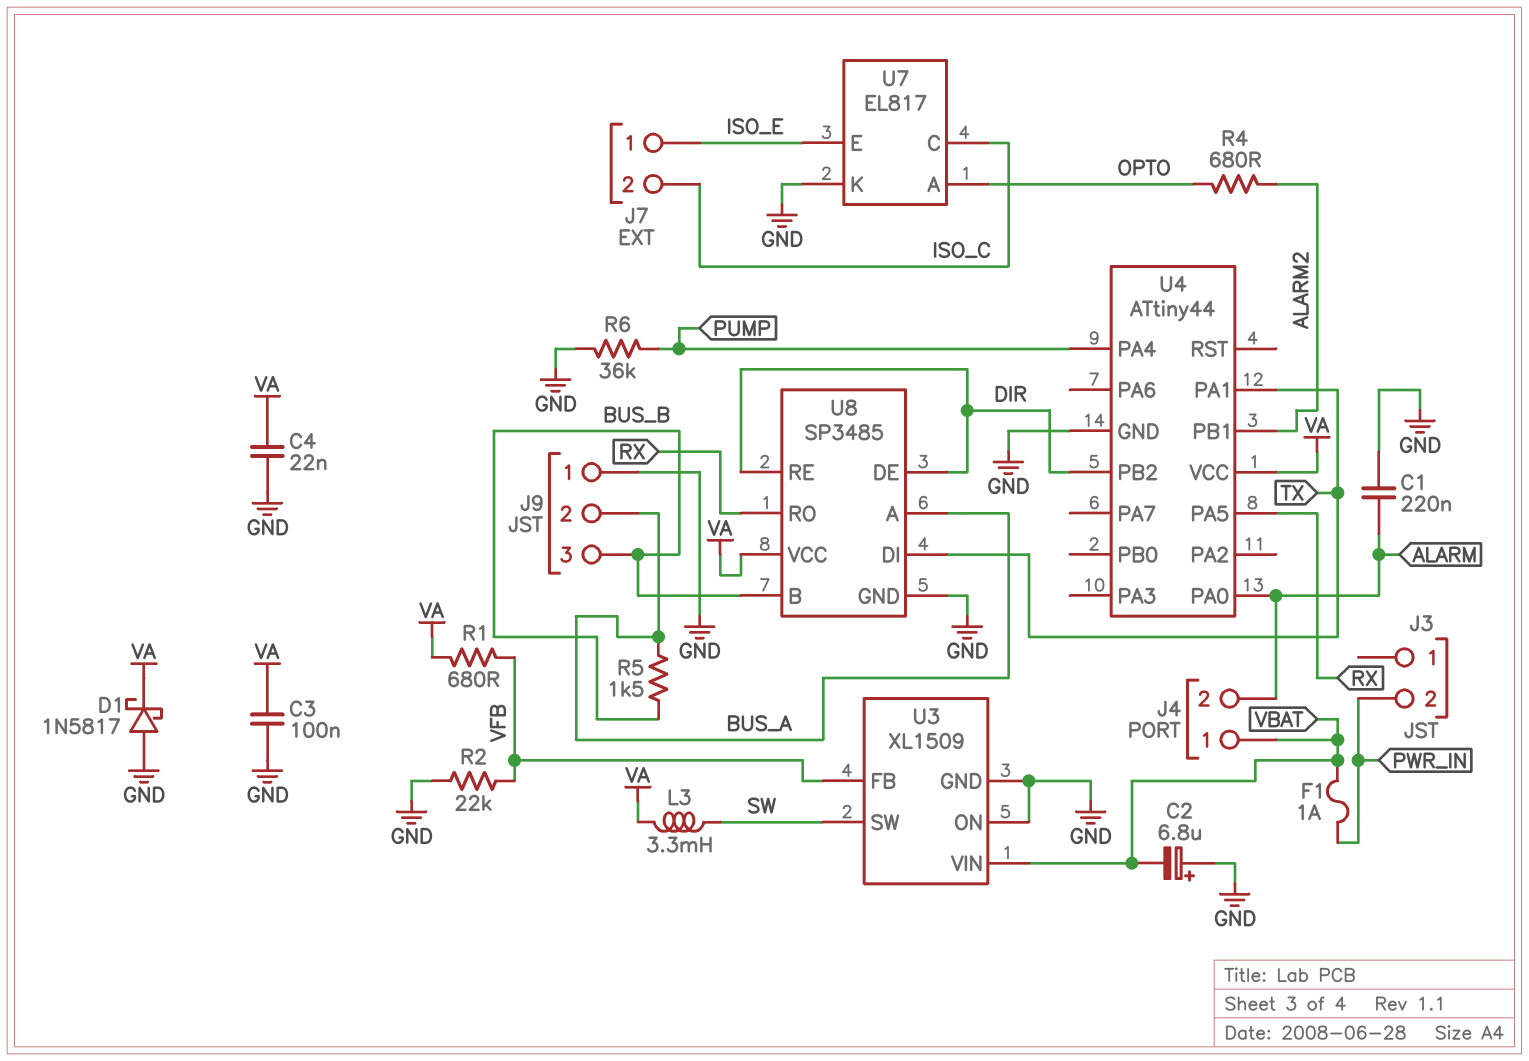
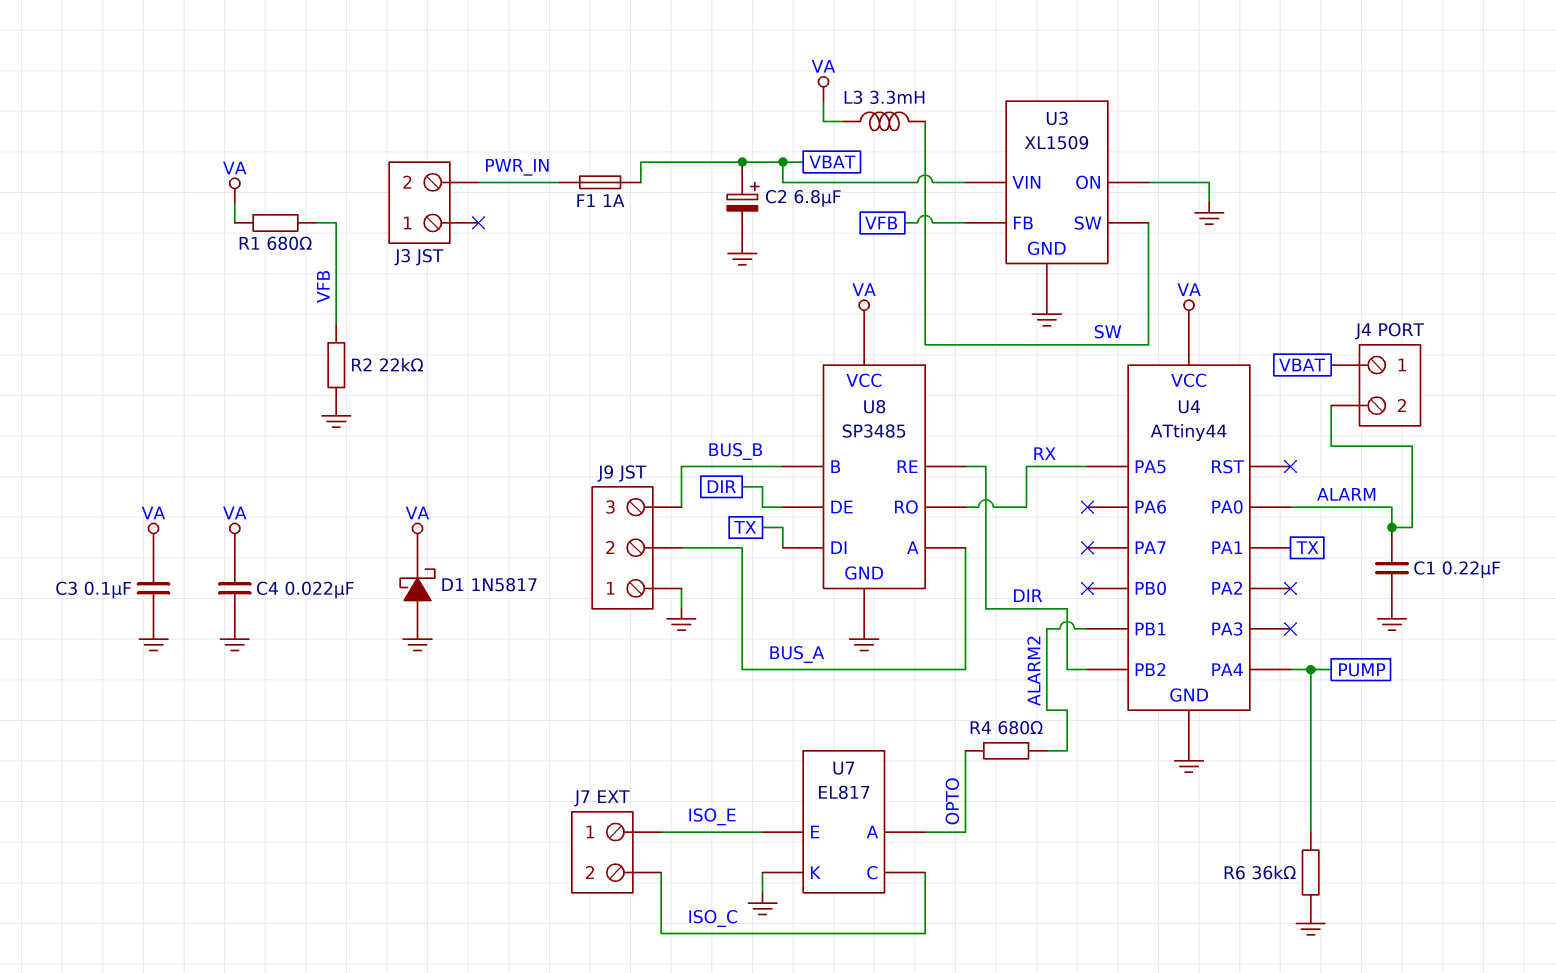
C2: 6.8uF (plus GND, minus VBAT) -> 6.8uF (plus VBAT, minus GND)
R5: 1.5k (BUS_A, BUS_B) -> none

